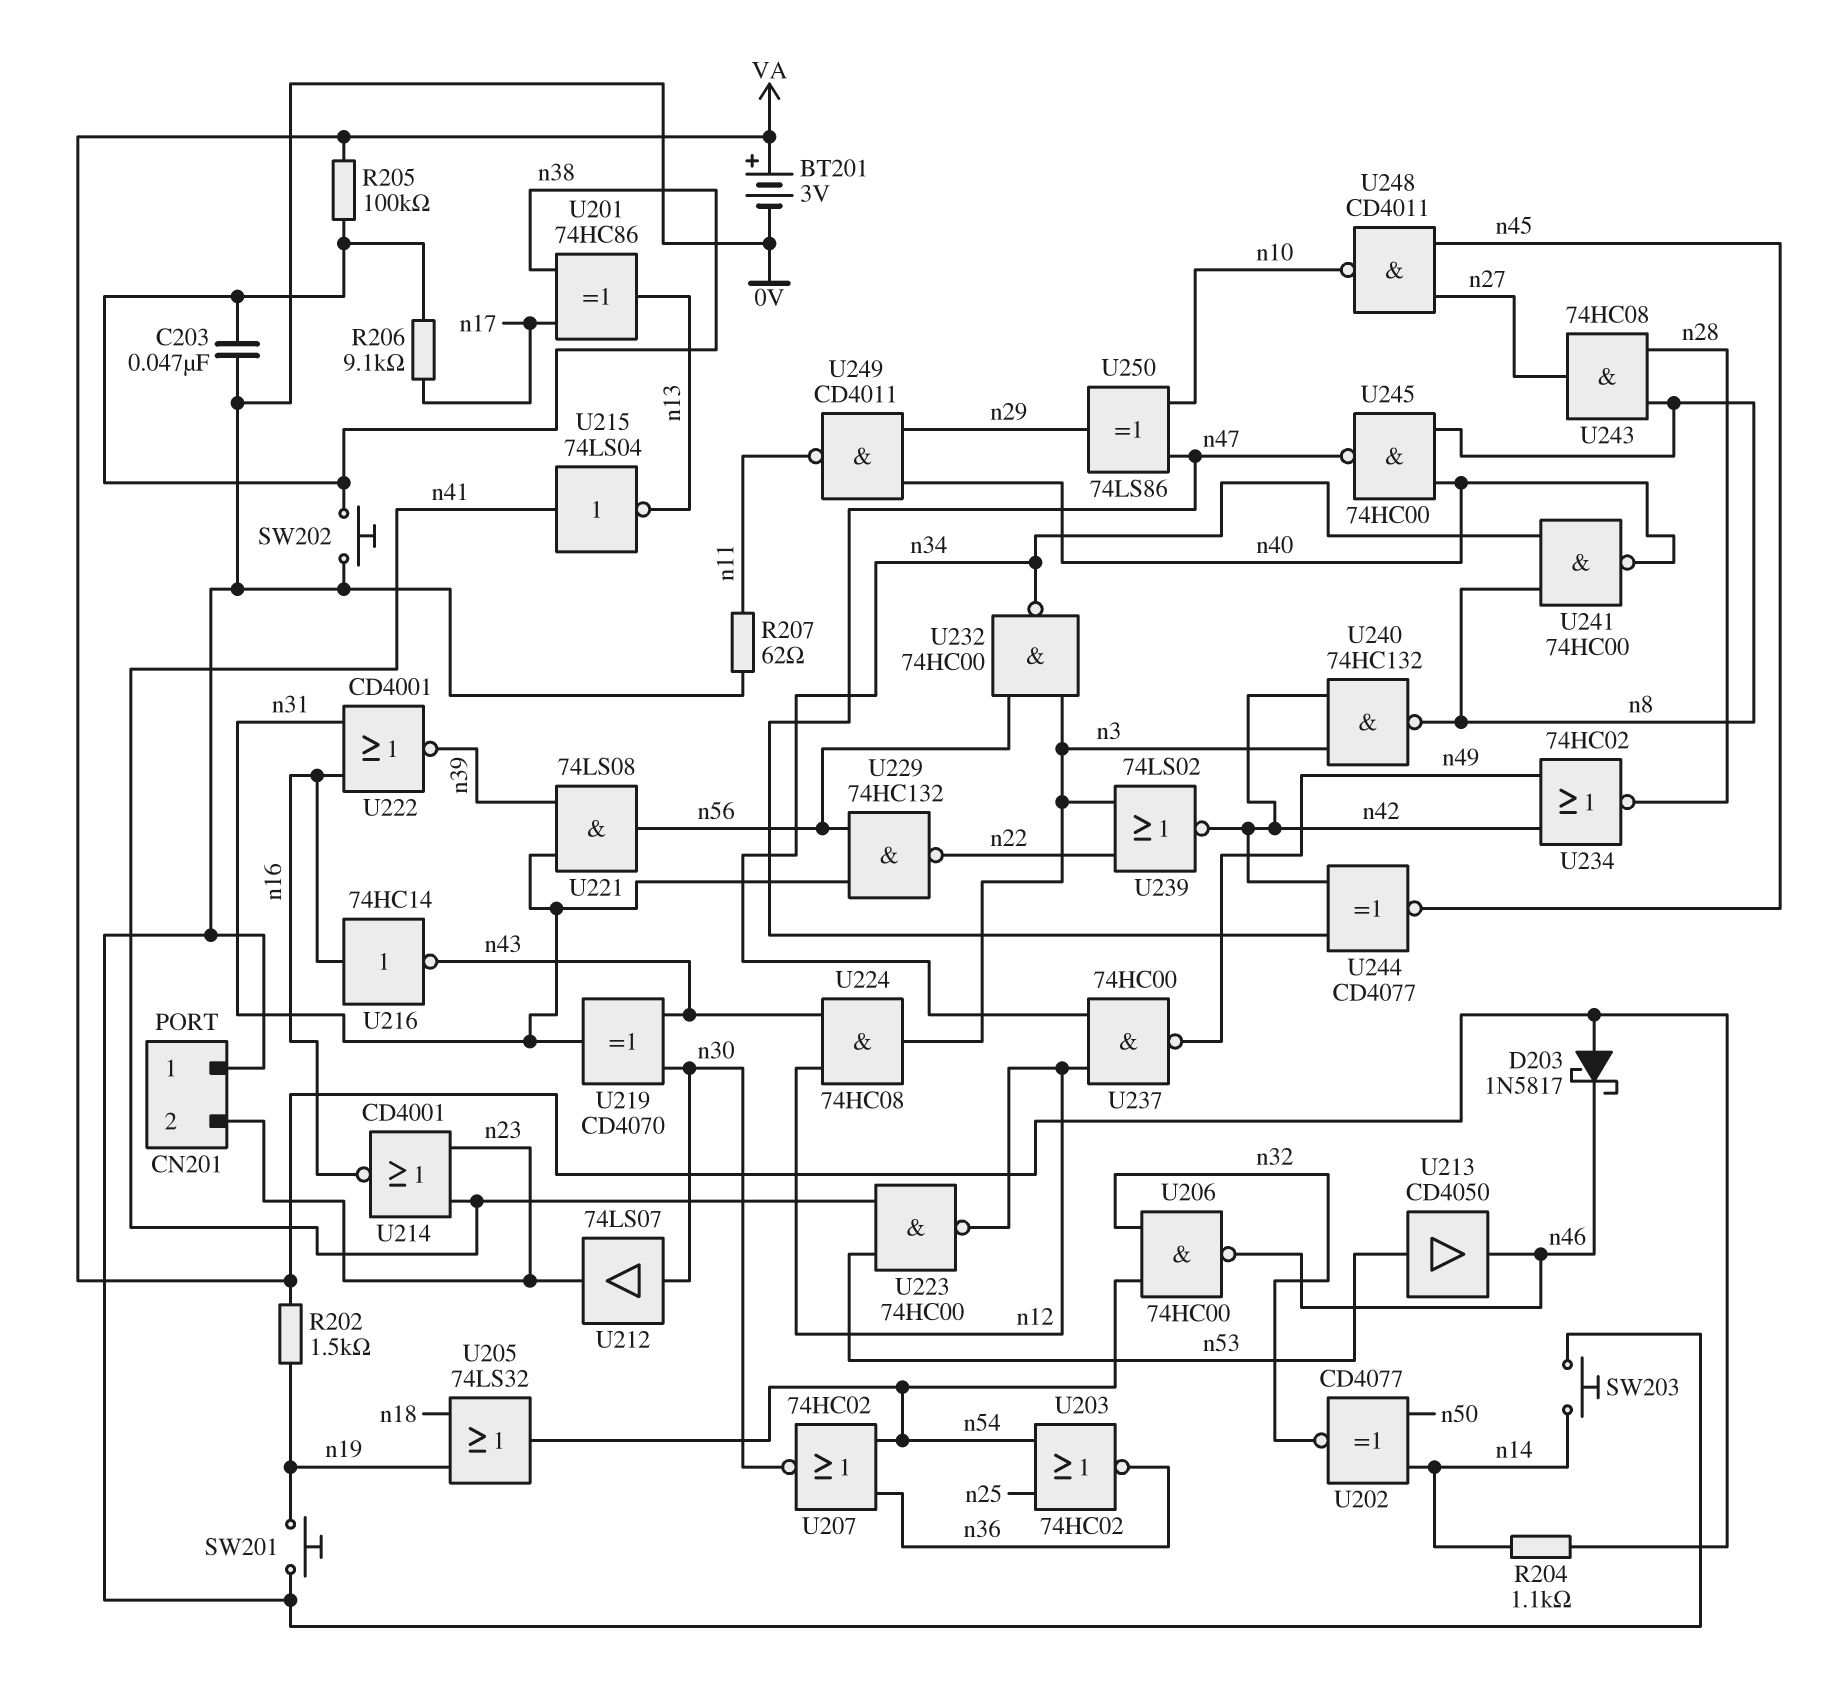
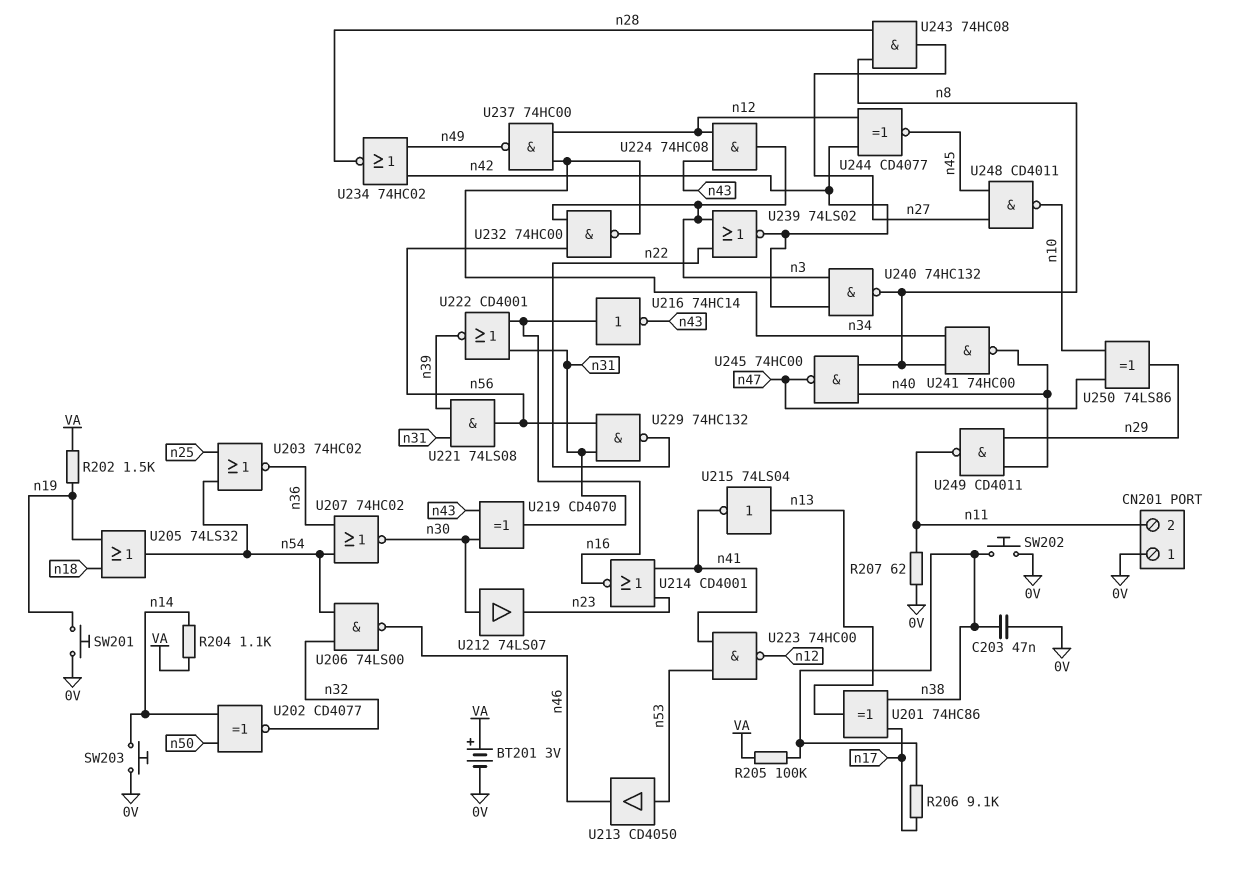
CN201 pin 2: n23 -> n11
D203: schottky 1N5817 (A VA, K n46) -> none
U206: NAND 74HC00 (in n32, in n54, out n46) -> NAND 74LS00 (in n32, in n54, out n46)
U215: NOT 74LS04 (in n41, out n13) -> NOT 74LS04 (in n13, out n41)
U244: XNOR CD4077 (in n42, in n47, out n45) -> XNOR CD4077 (in n12, in n42, out n45)

